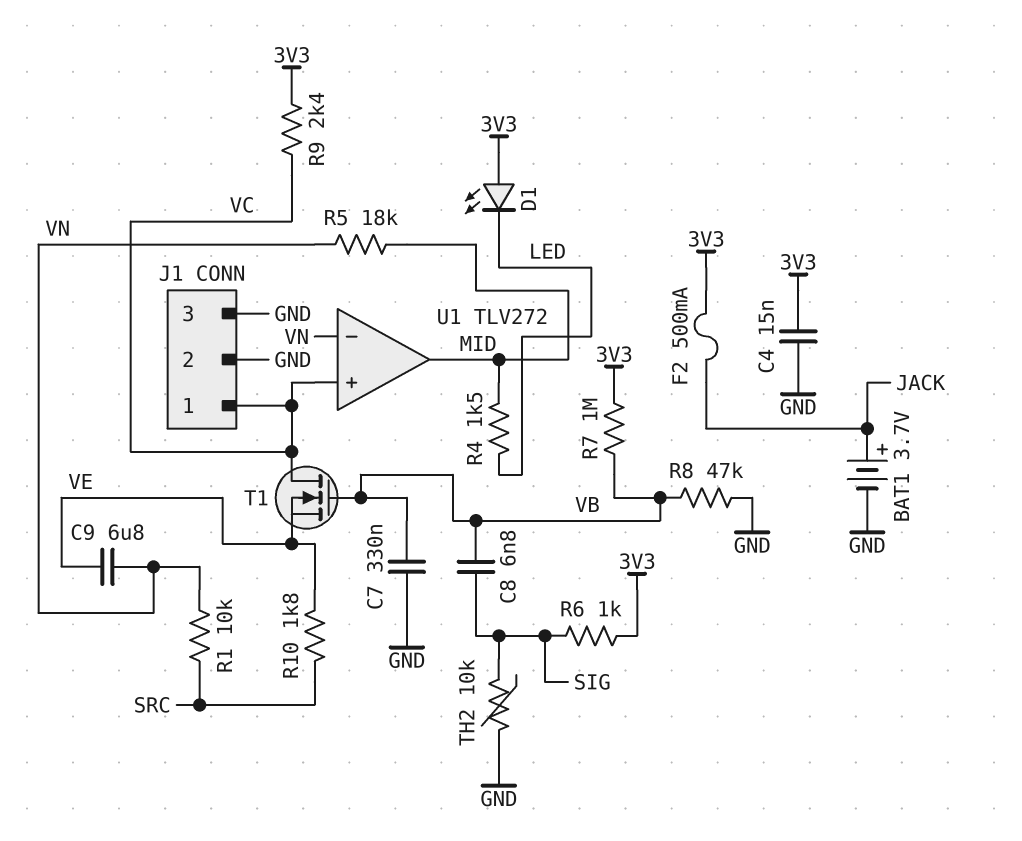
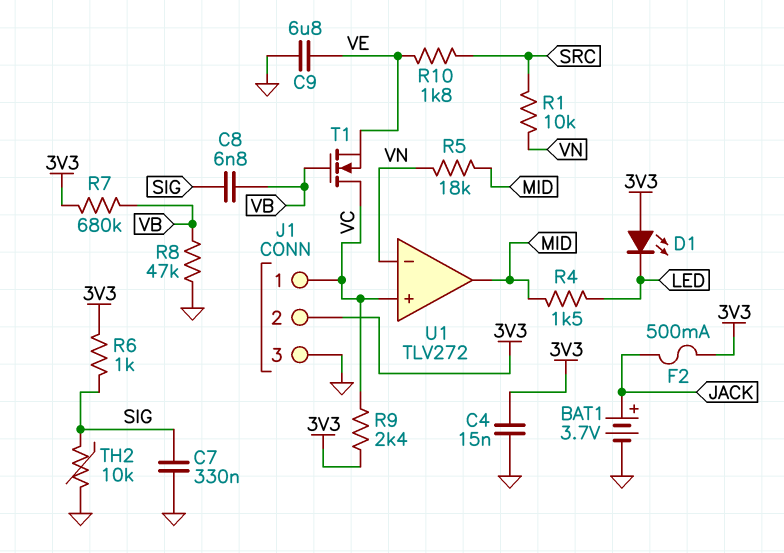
C7: 330nF (GND, VB) -> 330nF (GND, SIG)
C9: 6.8uF (VE, VN) -> 6.8uF (GND, VE)
J1 pin 2: GND -> 3V3
R7: 1M (3V3, VB) -> 680k (3V3, VB)

